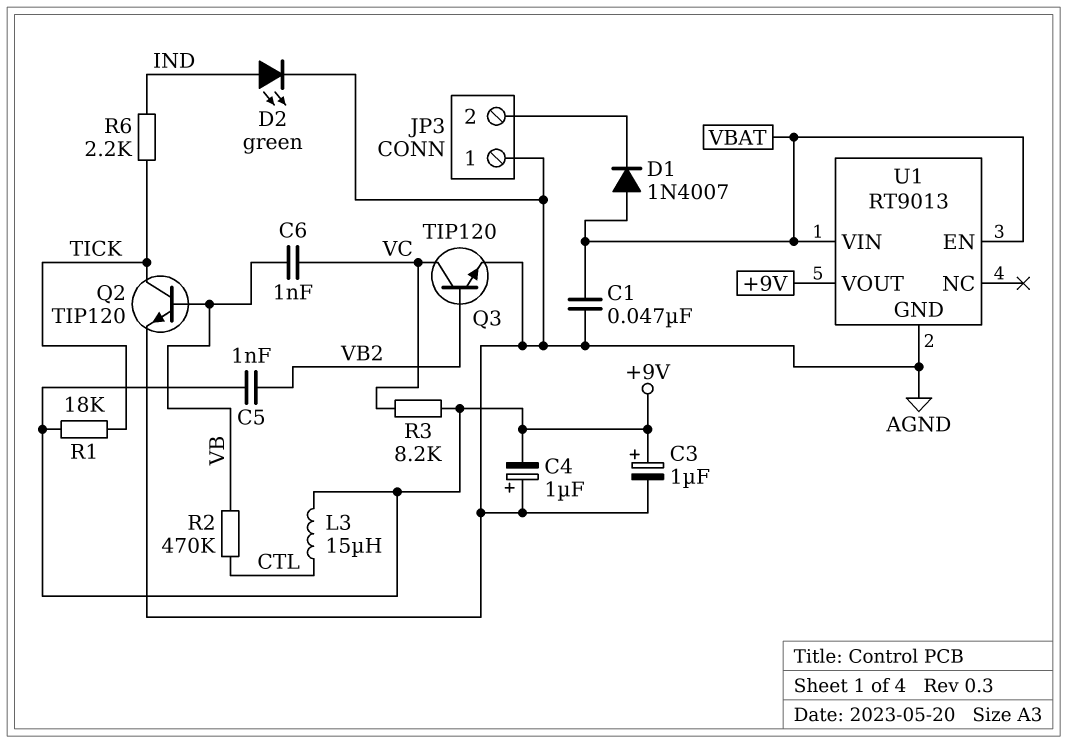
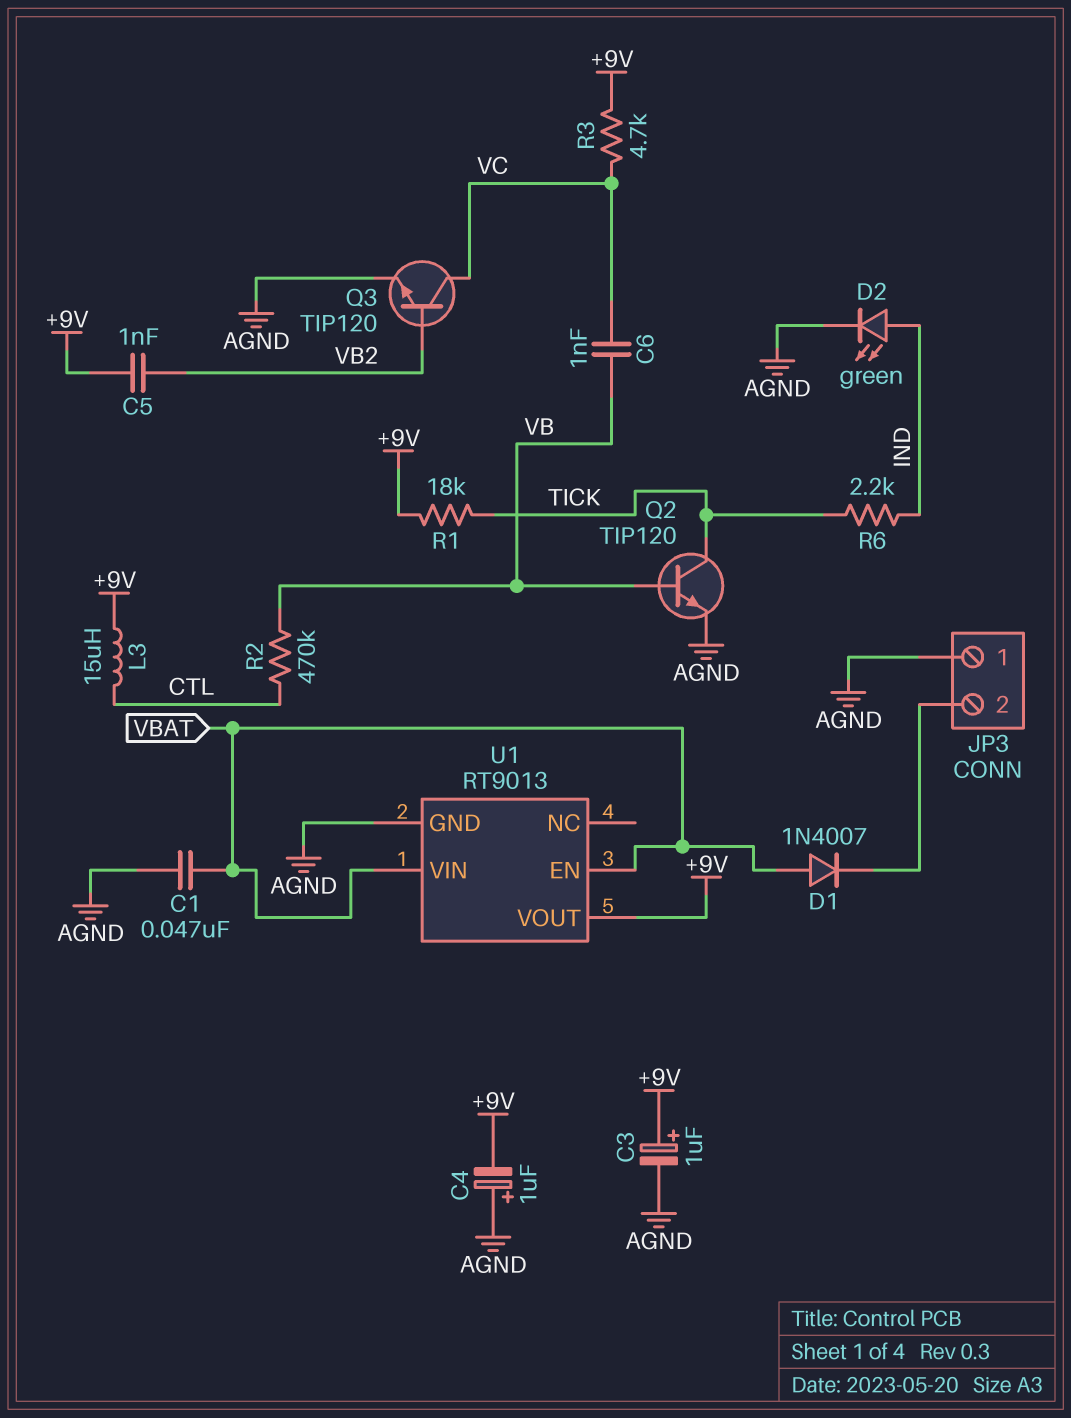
R3: 8.2k (+9V, VC) -> 4.7k (+9V, VC)

